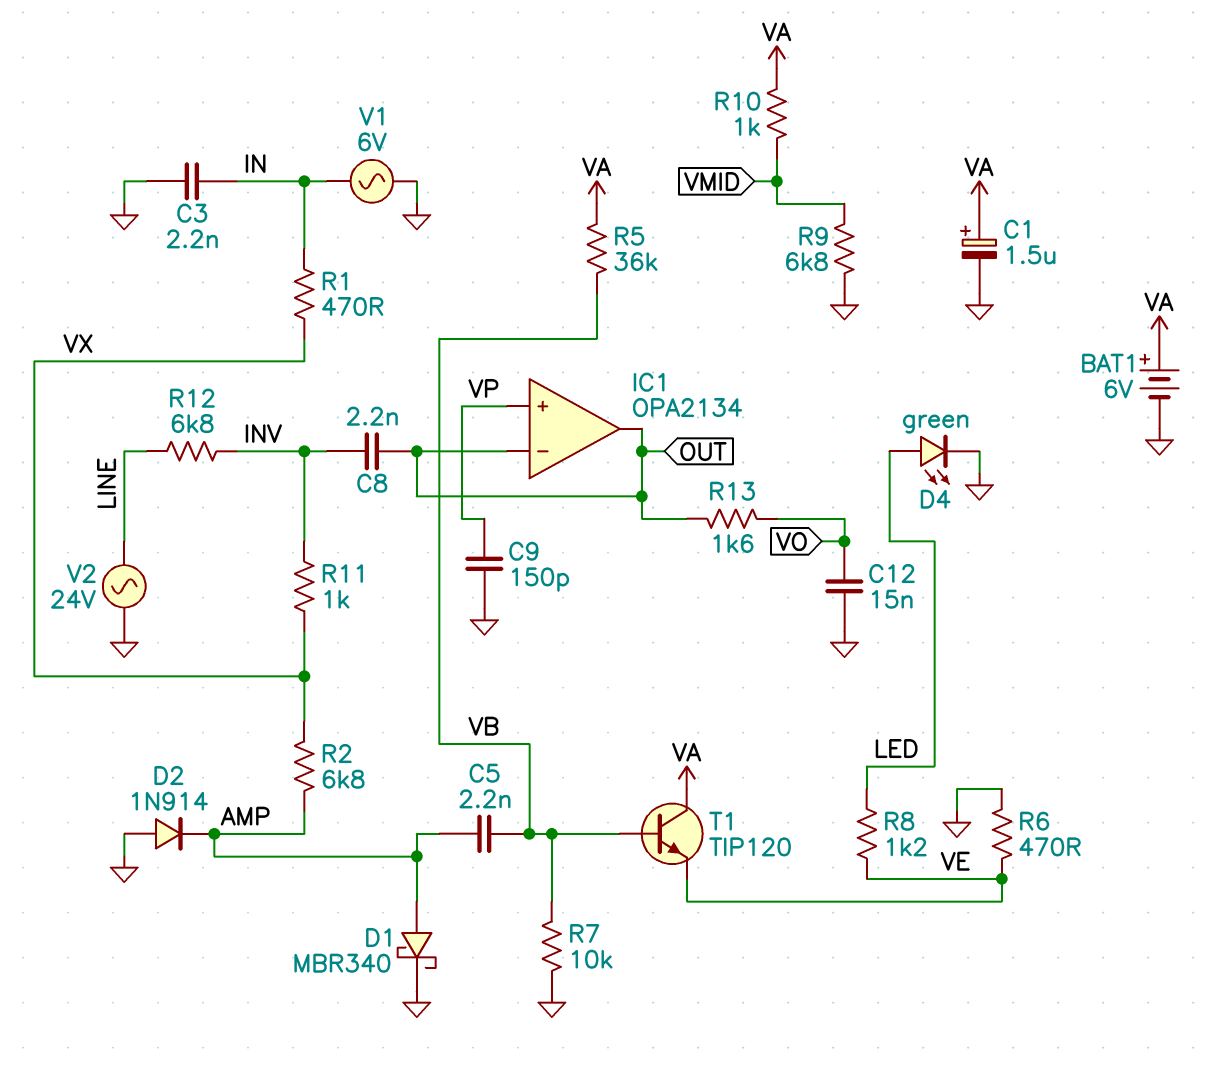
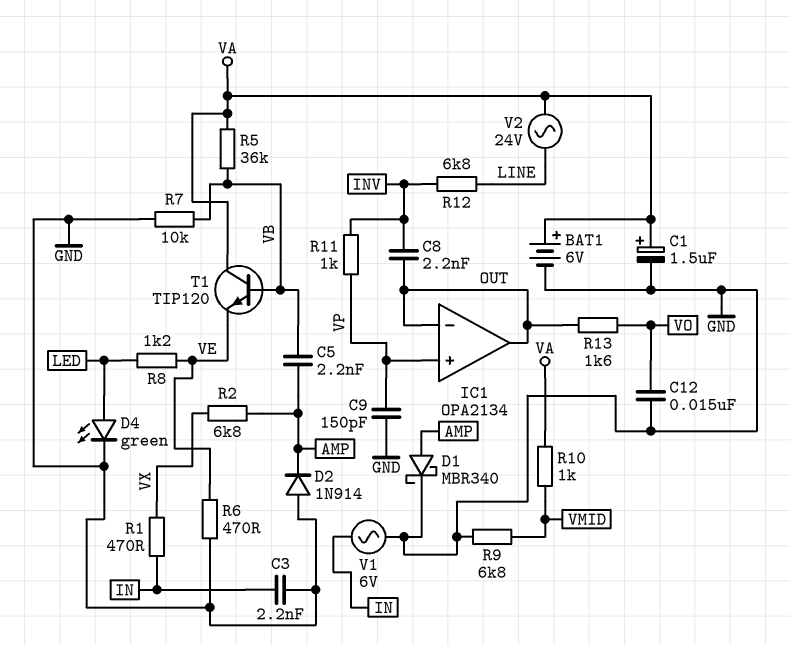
R11: 1k (INV, VX) -> 1k (INV, VP)
V2: AC 24V (GND, LINE) -> AC 24V (LINE, VA)

